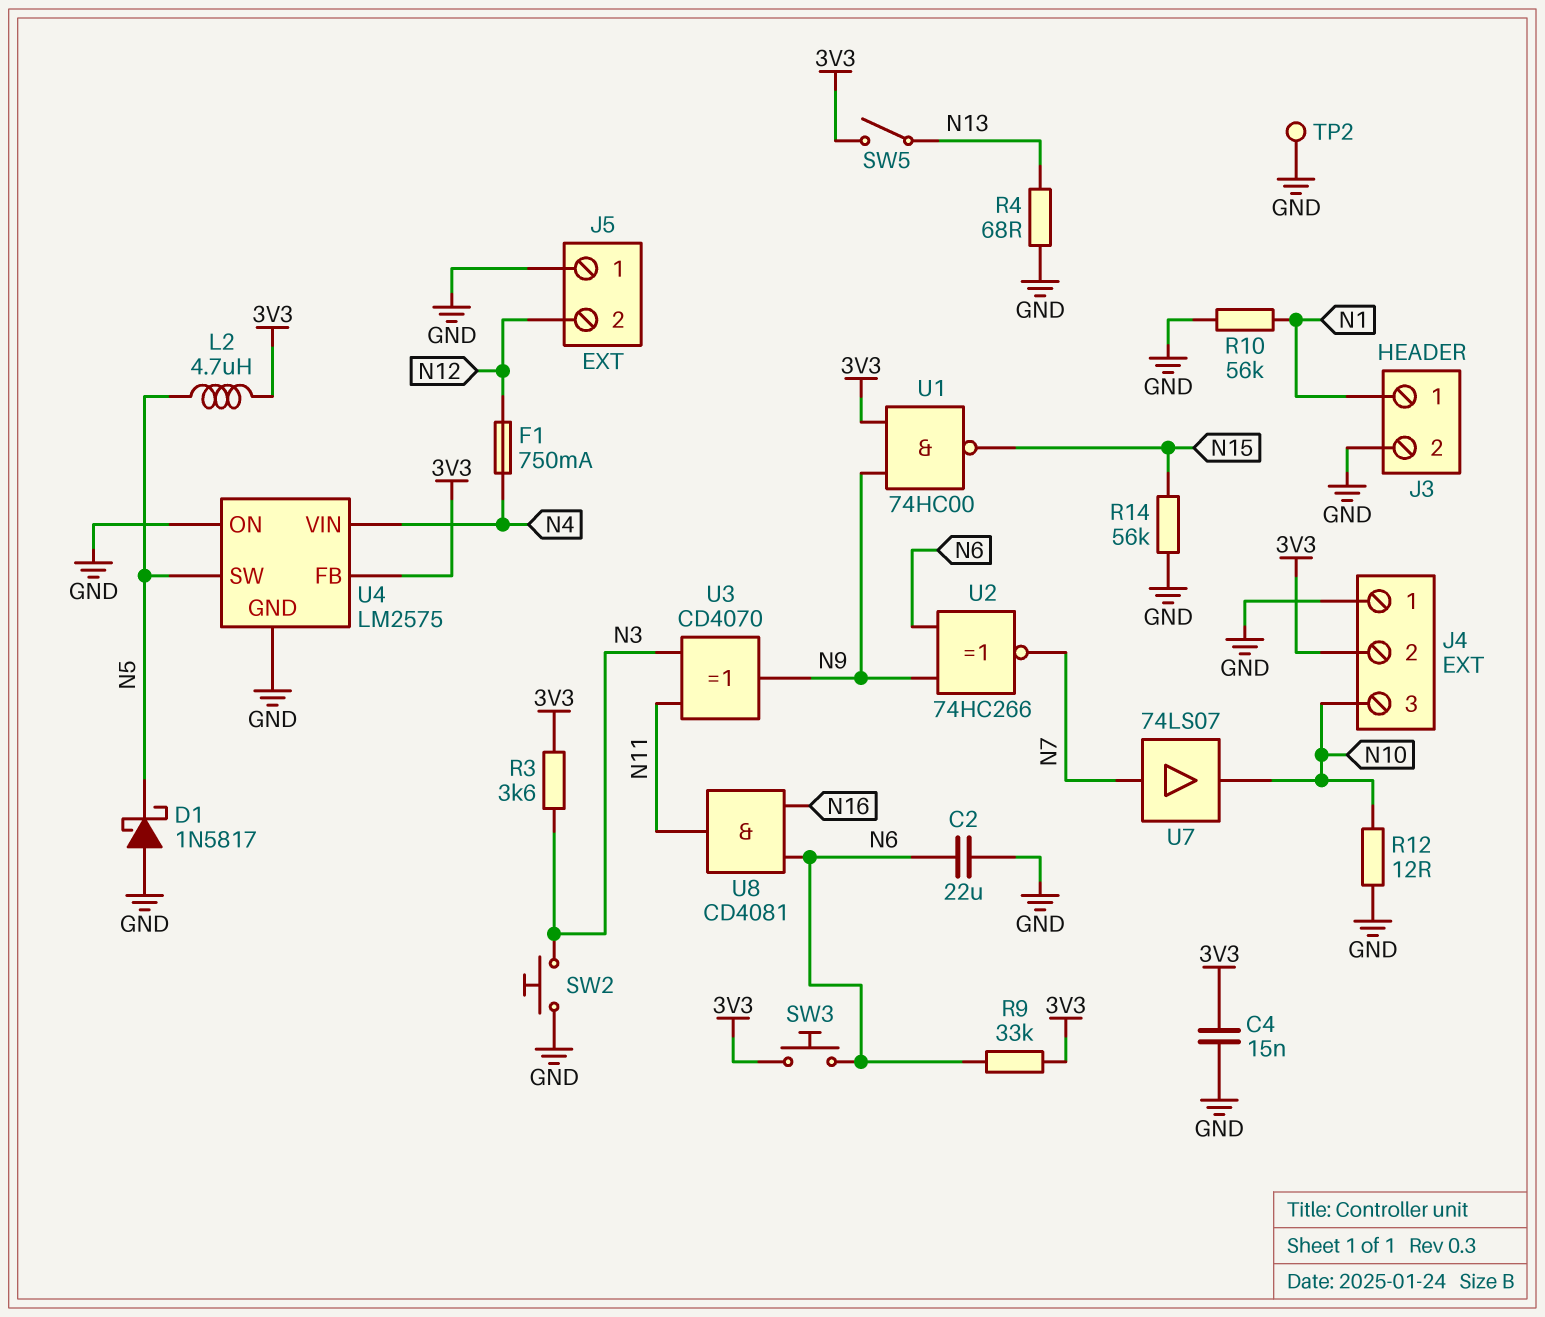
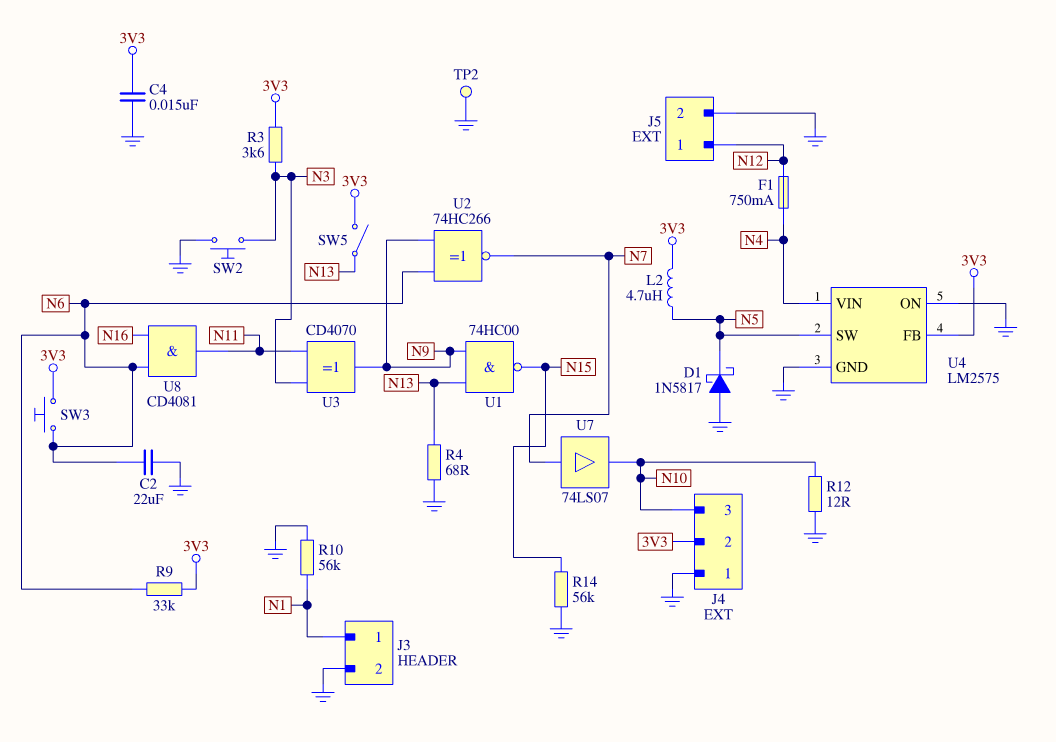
J5 pin 1: GND -> N12
J5 pin 2: N12 -> GND
U1: NAND 74HC00 (in 3V3, in N9, out N15) -> NAND 74HC00 (in N9, in N13, out N15)

